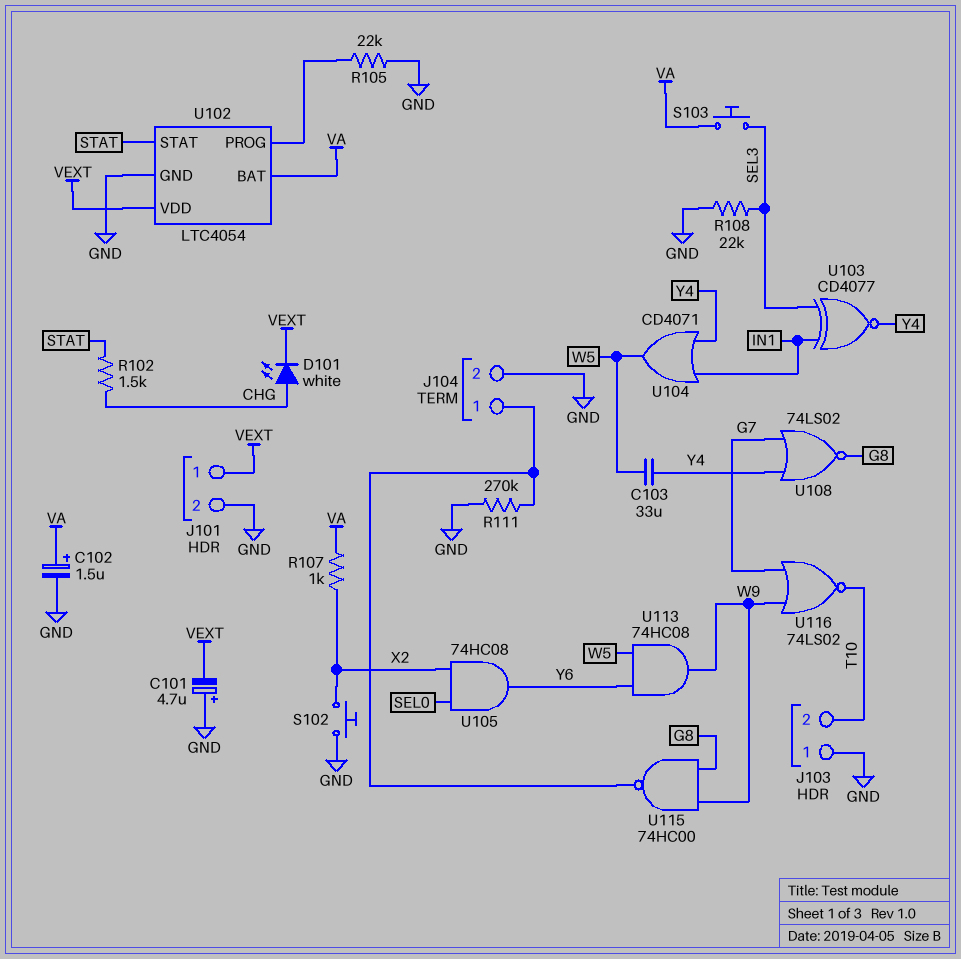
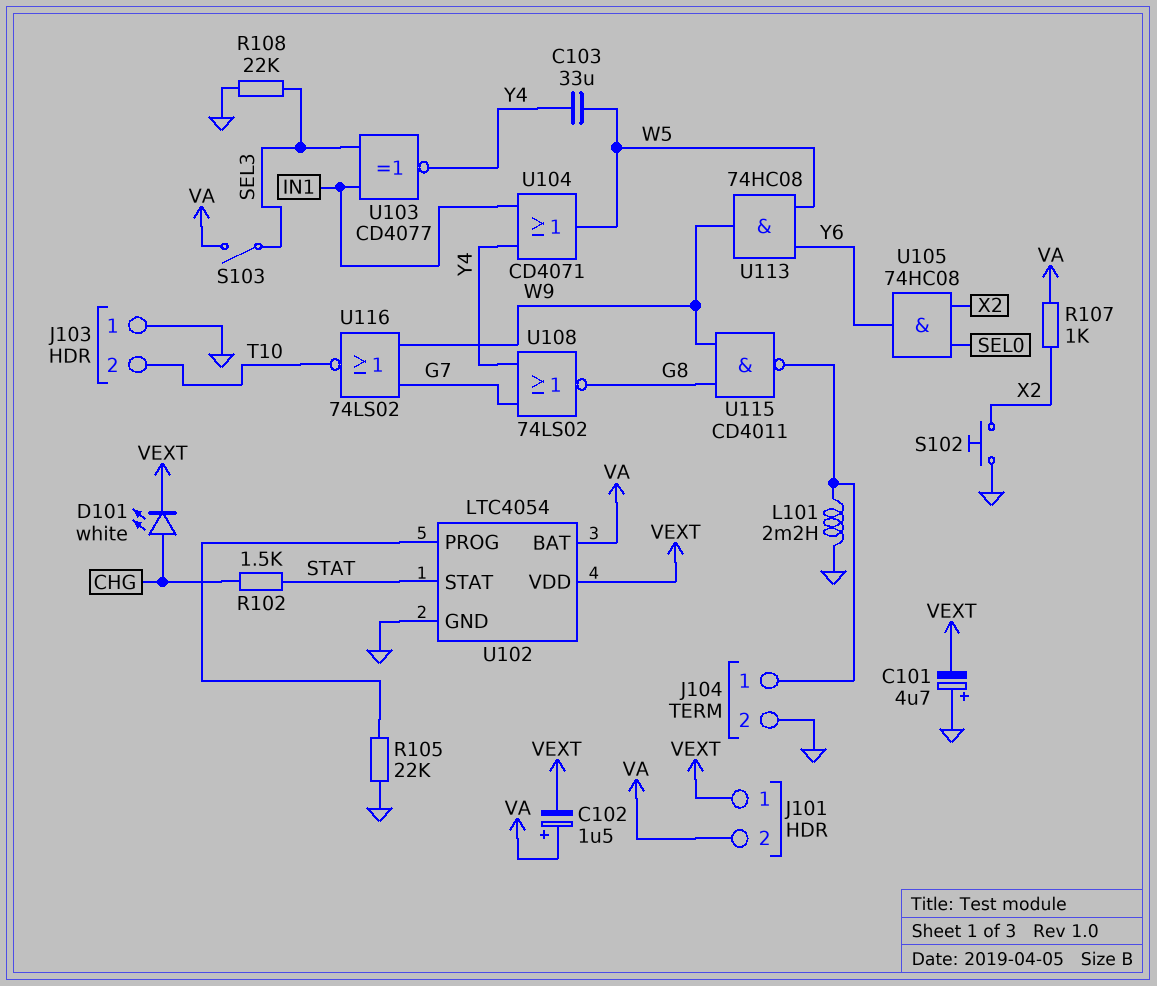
C102: 1.5uF (plus VA, minus GND) -> 1.5uF (plus VA, minus VEXT)
J101 pin 2: GND -> VA
L101: none -> 2.2mH (GND, J104/1)
R111: 270k (GND, J104/1) -> none
S103: button (SEL3, VA) -> switch (SEL3, VA)
U115: NAND 74HC00 (in G8, in W9, out J104/1) -> NAND CD4011 (in G8, in W9, out J104/1)

